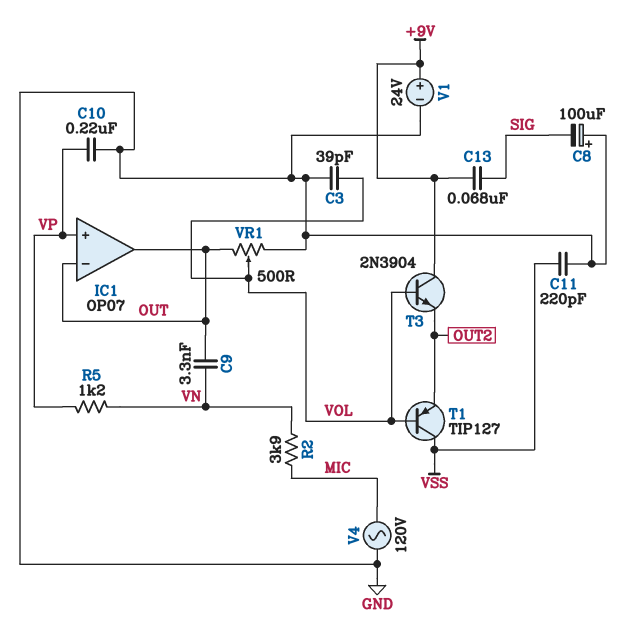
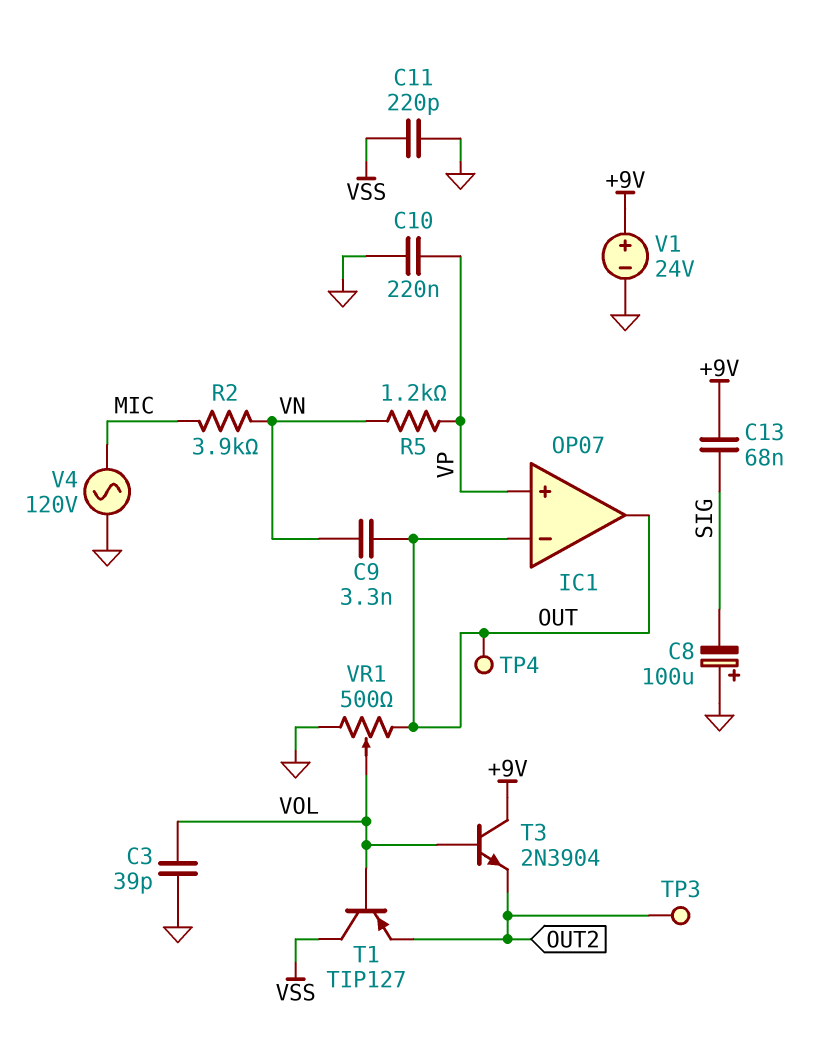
TP3: none -> test point (OUT2)
TP4: none -> test point (OUT)

